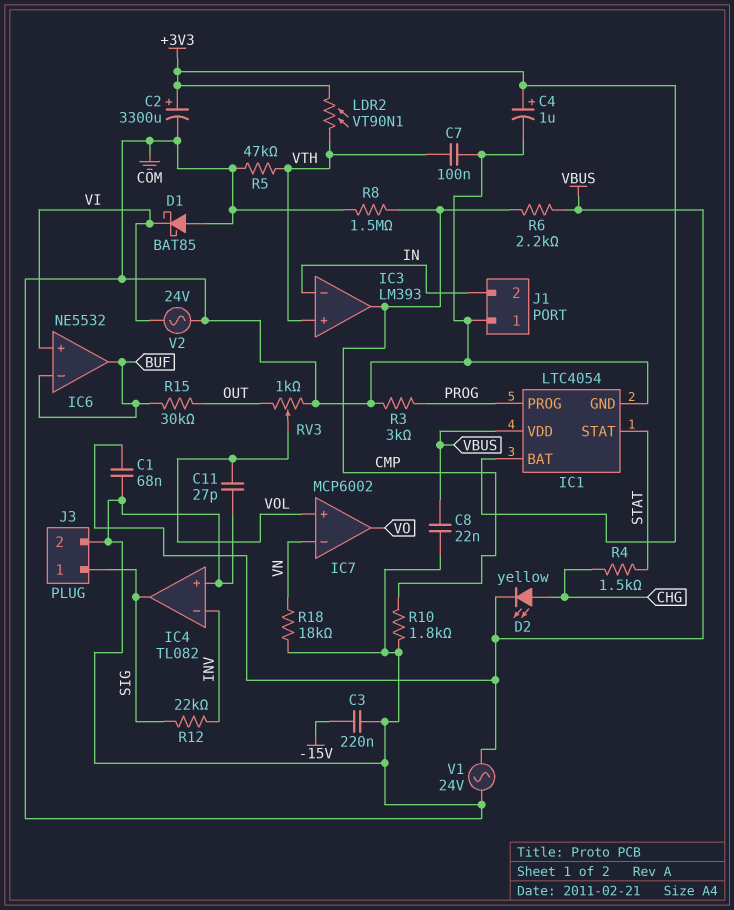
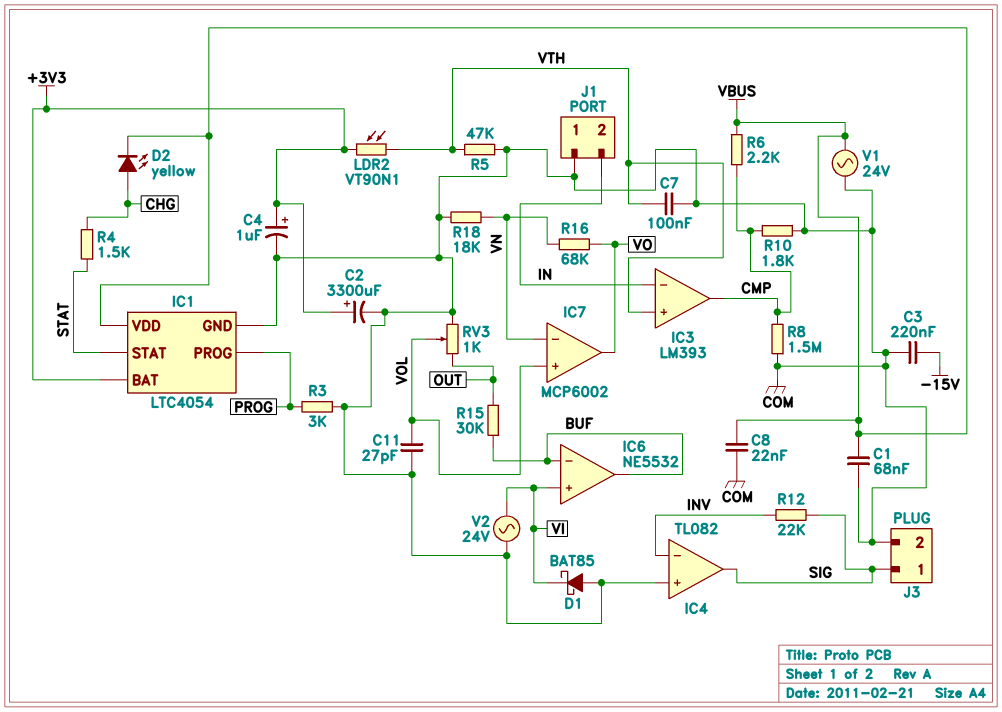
R16: none -> 68k (VN, VO)

